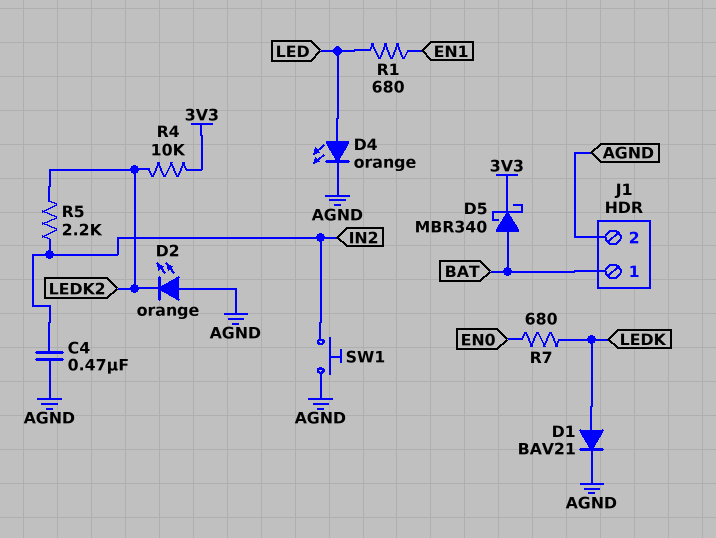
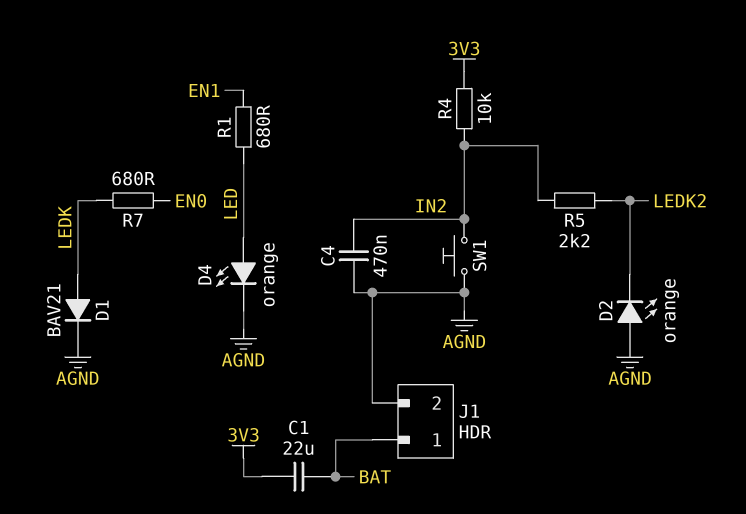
C1: none -> 22uF (3V3, BAT)
D5: schottky MBR340 (A BAT, K 3V3) -> none
R4: 10k (3V3, LEDK2) -> 10k (3V3, IN2)

